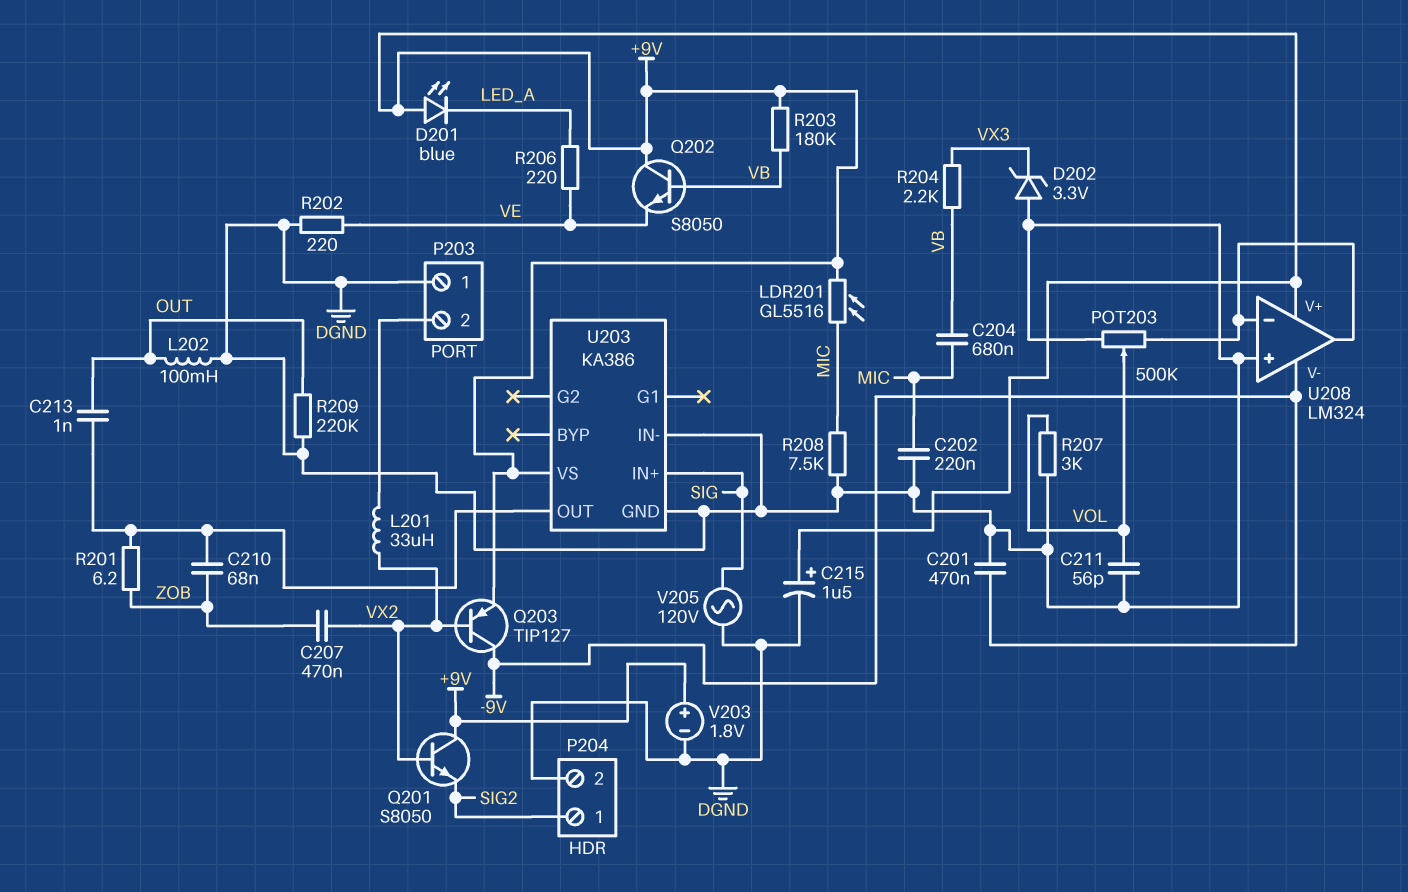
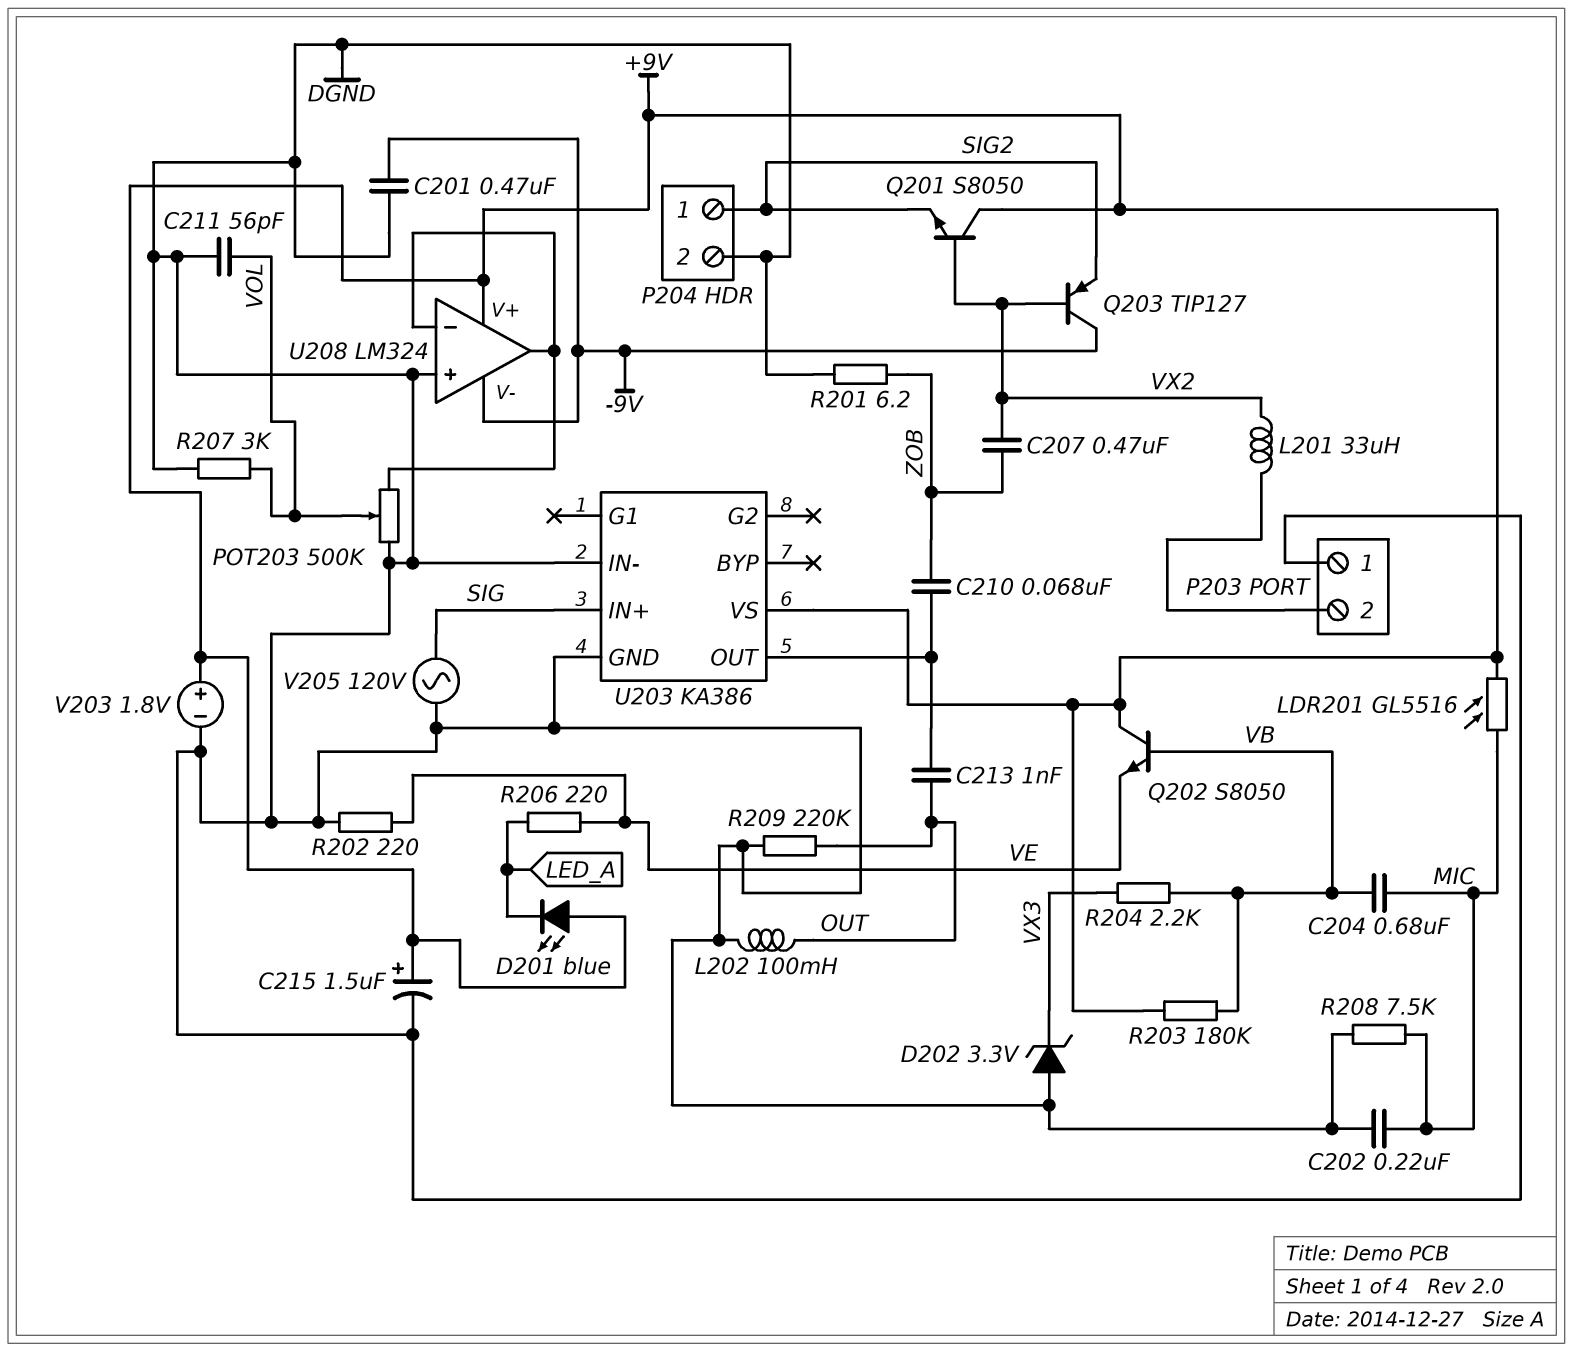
Q203: PNP TIP127 (B VX2, C -9V, E +9V) -> PNP TIP127 (B VX2, C -9V, E SIG2)
R201: 6.2 (U203/OUT, ZOB) -> 6.2 (DGND, ZOB)

